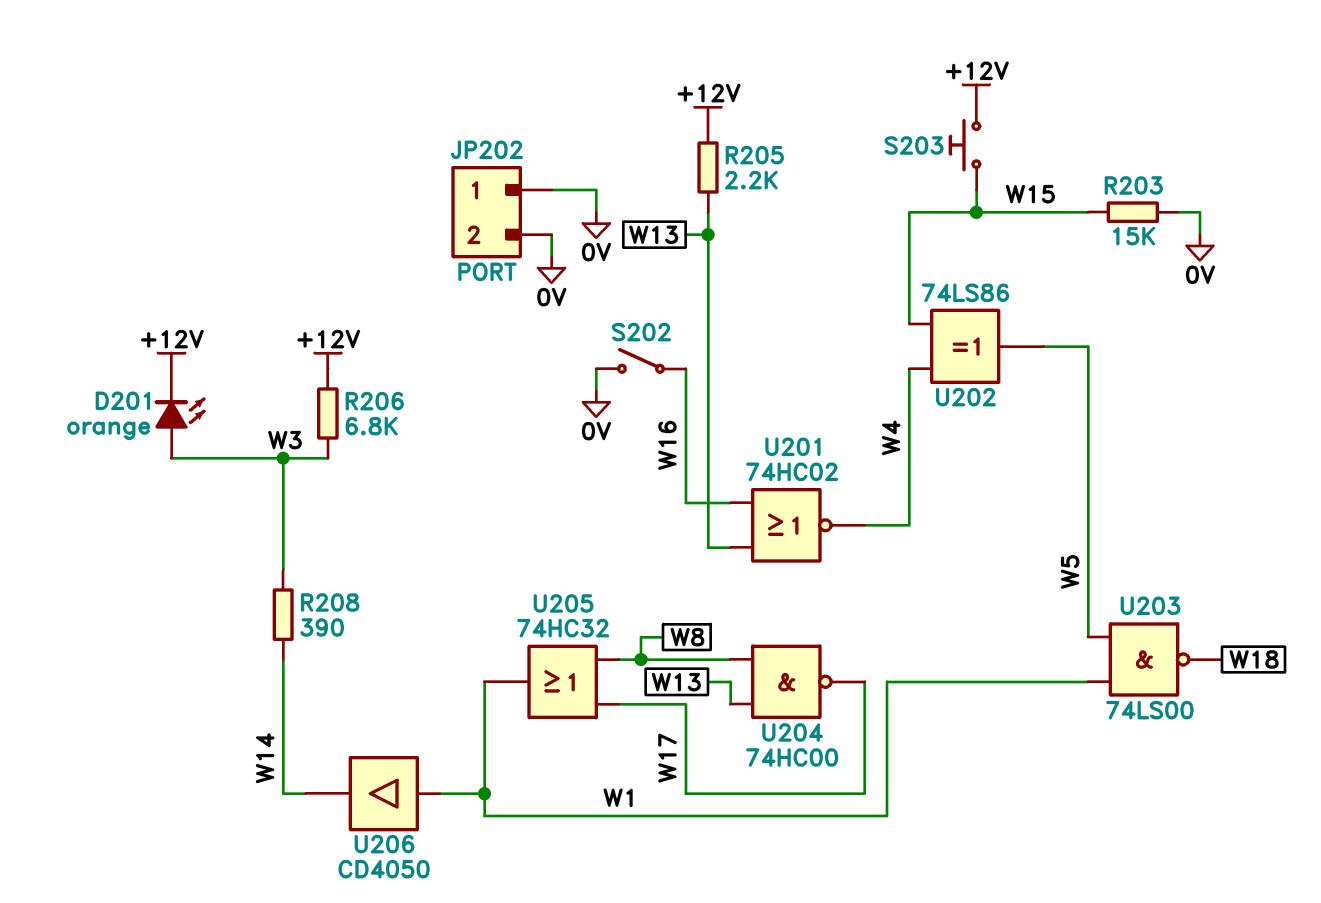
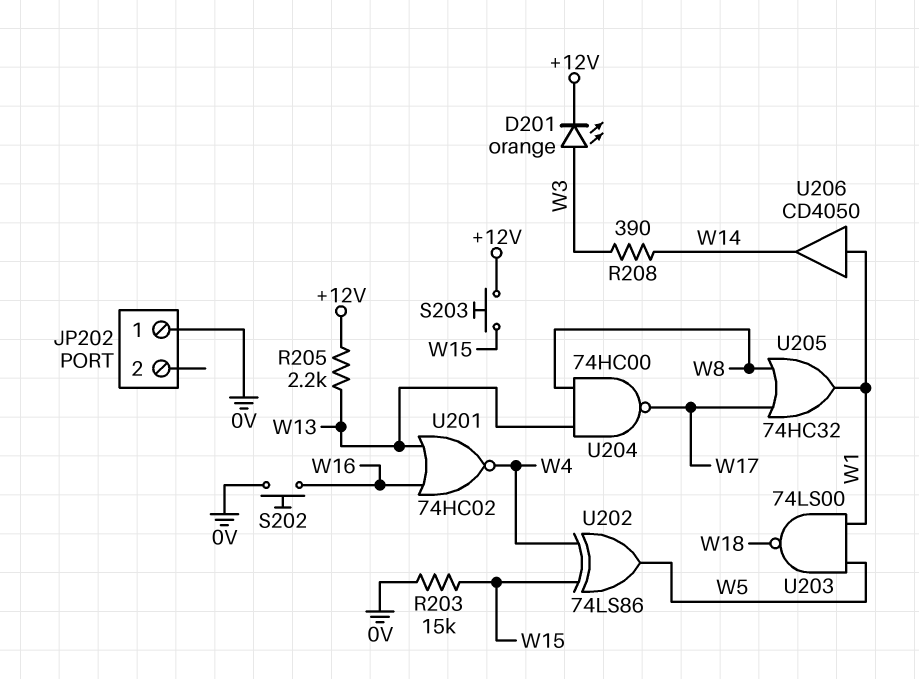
JP202 pin 2: 0V -> none
R206: 6.8k (+12V, W3) -> none
S202: switch (0V, W16) -> button (0V, W16)

